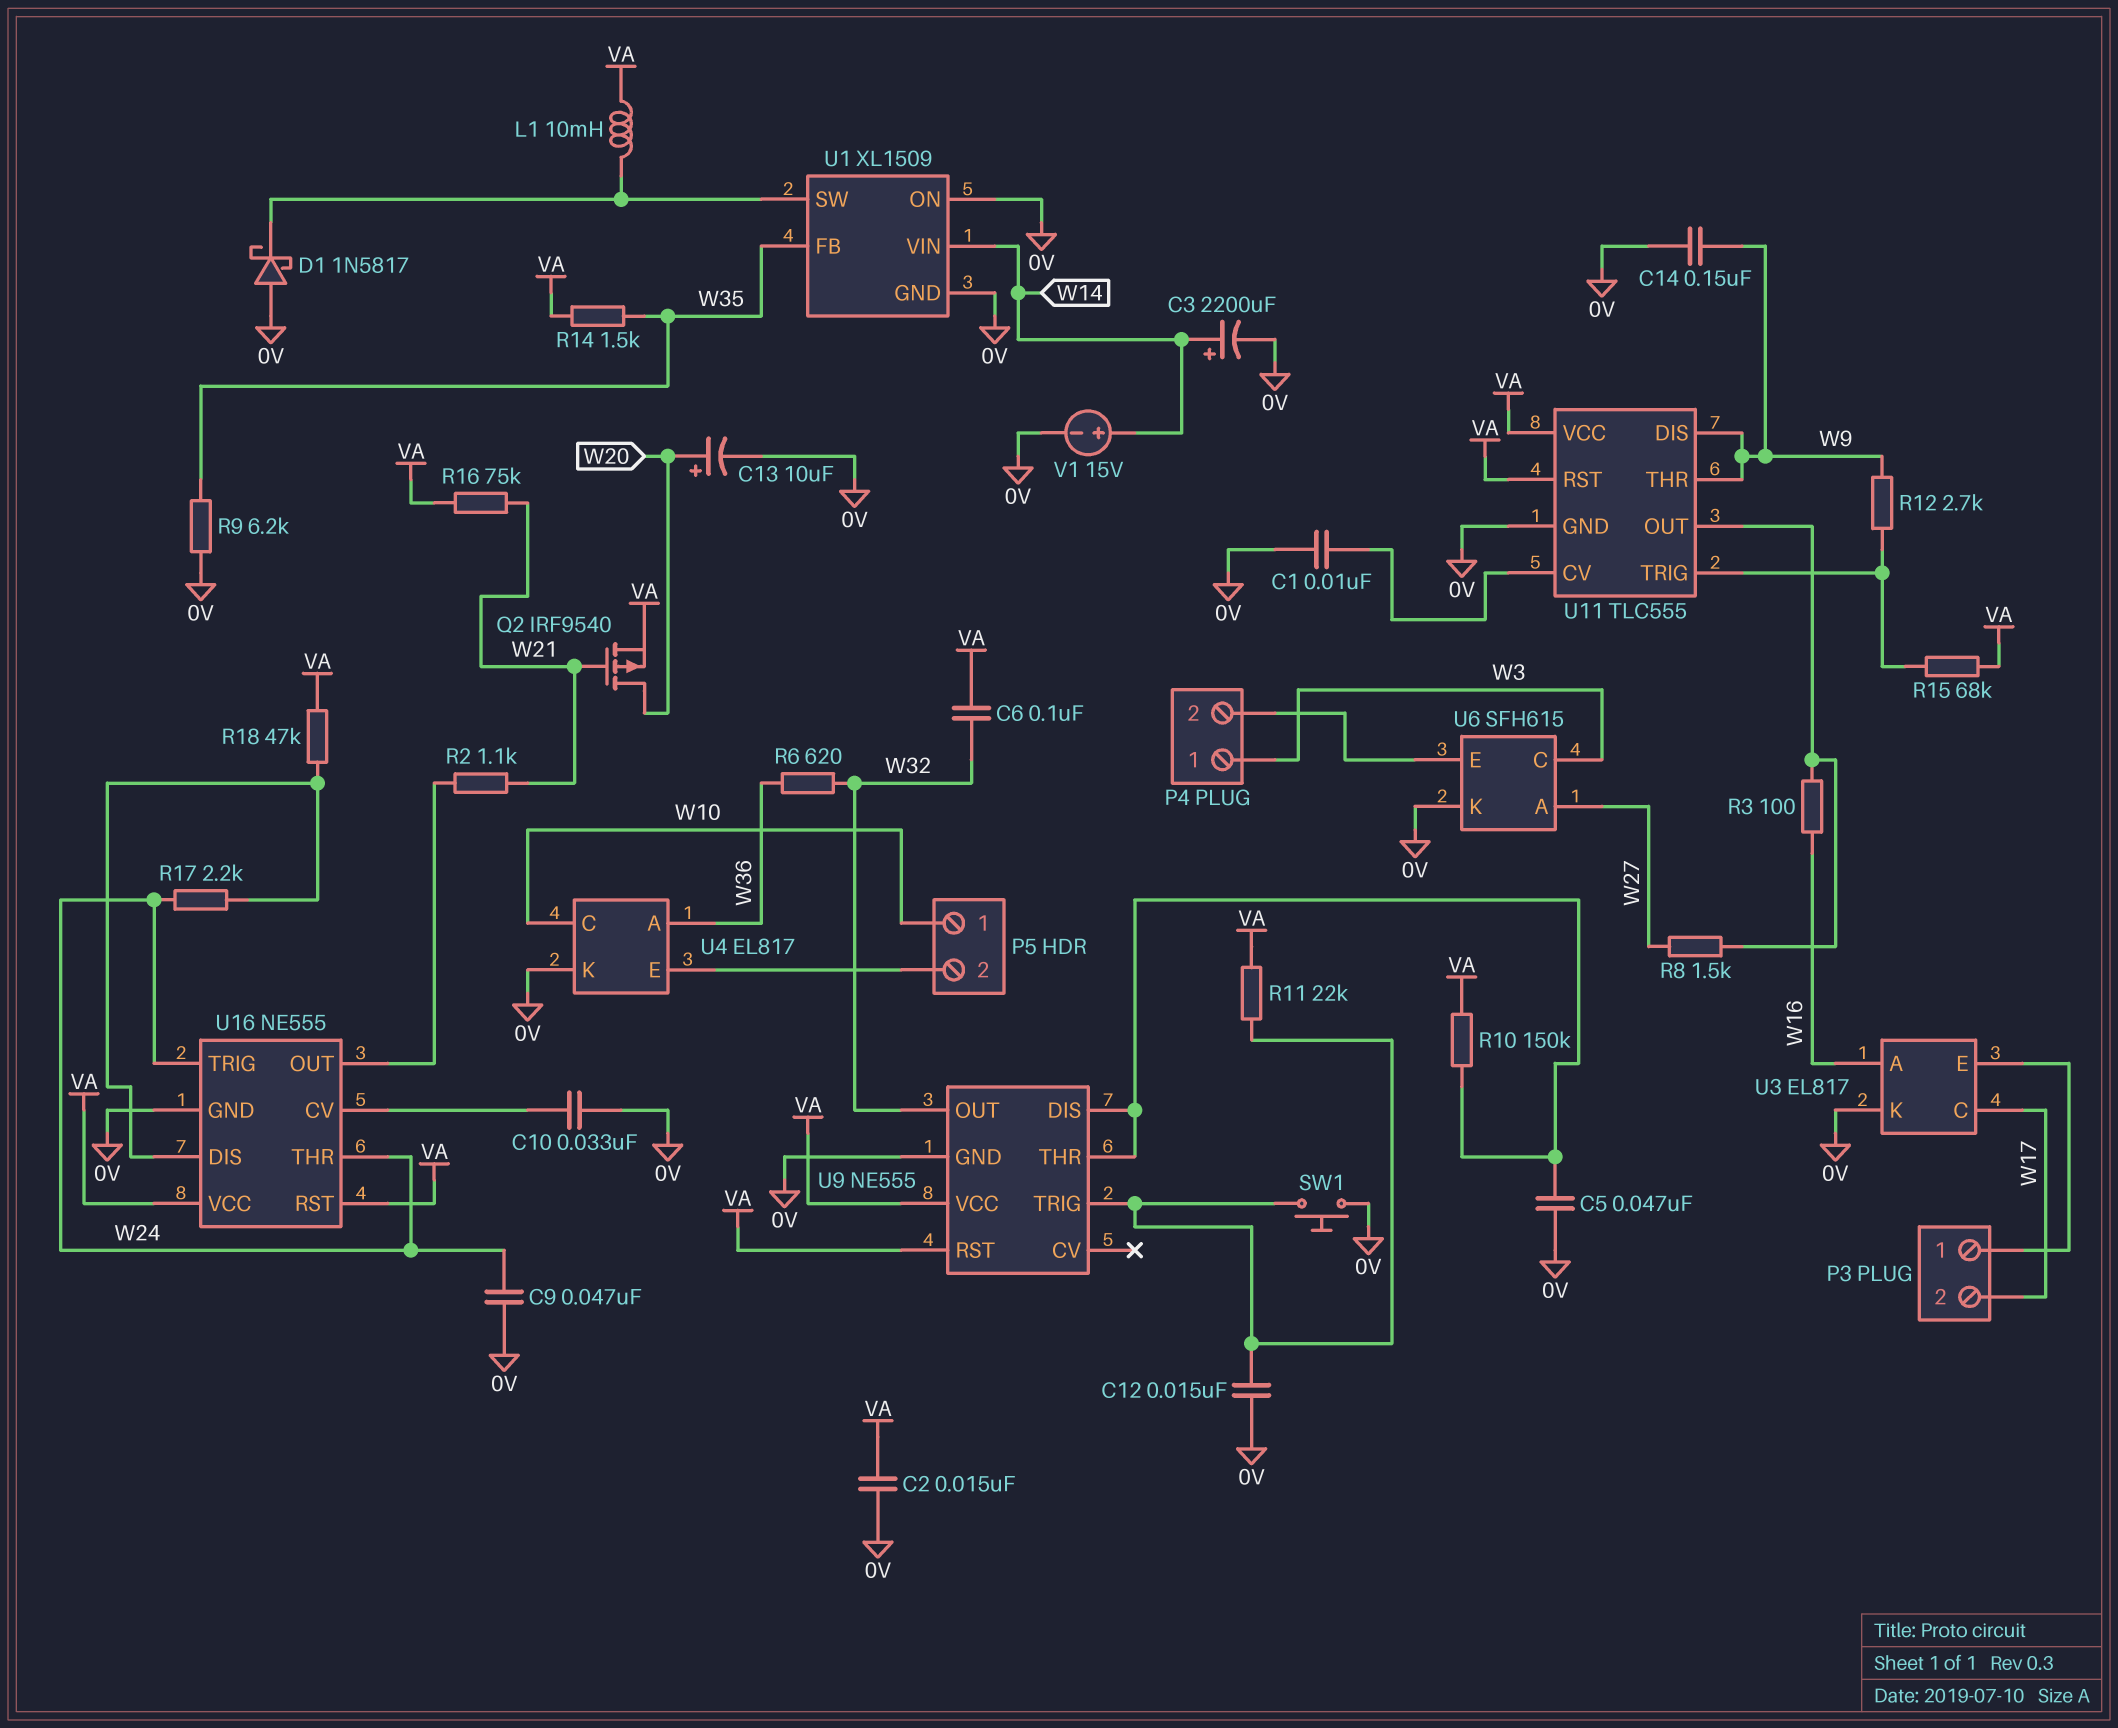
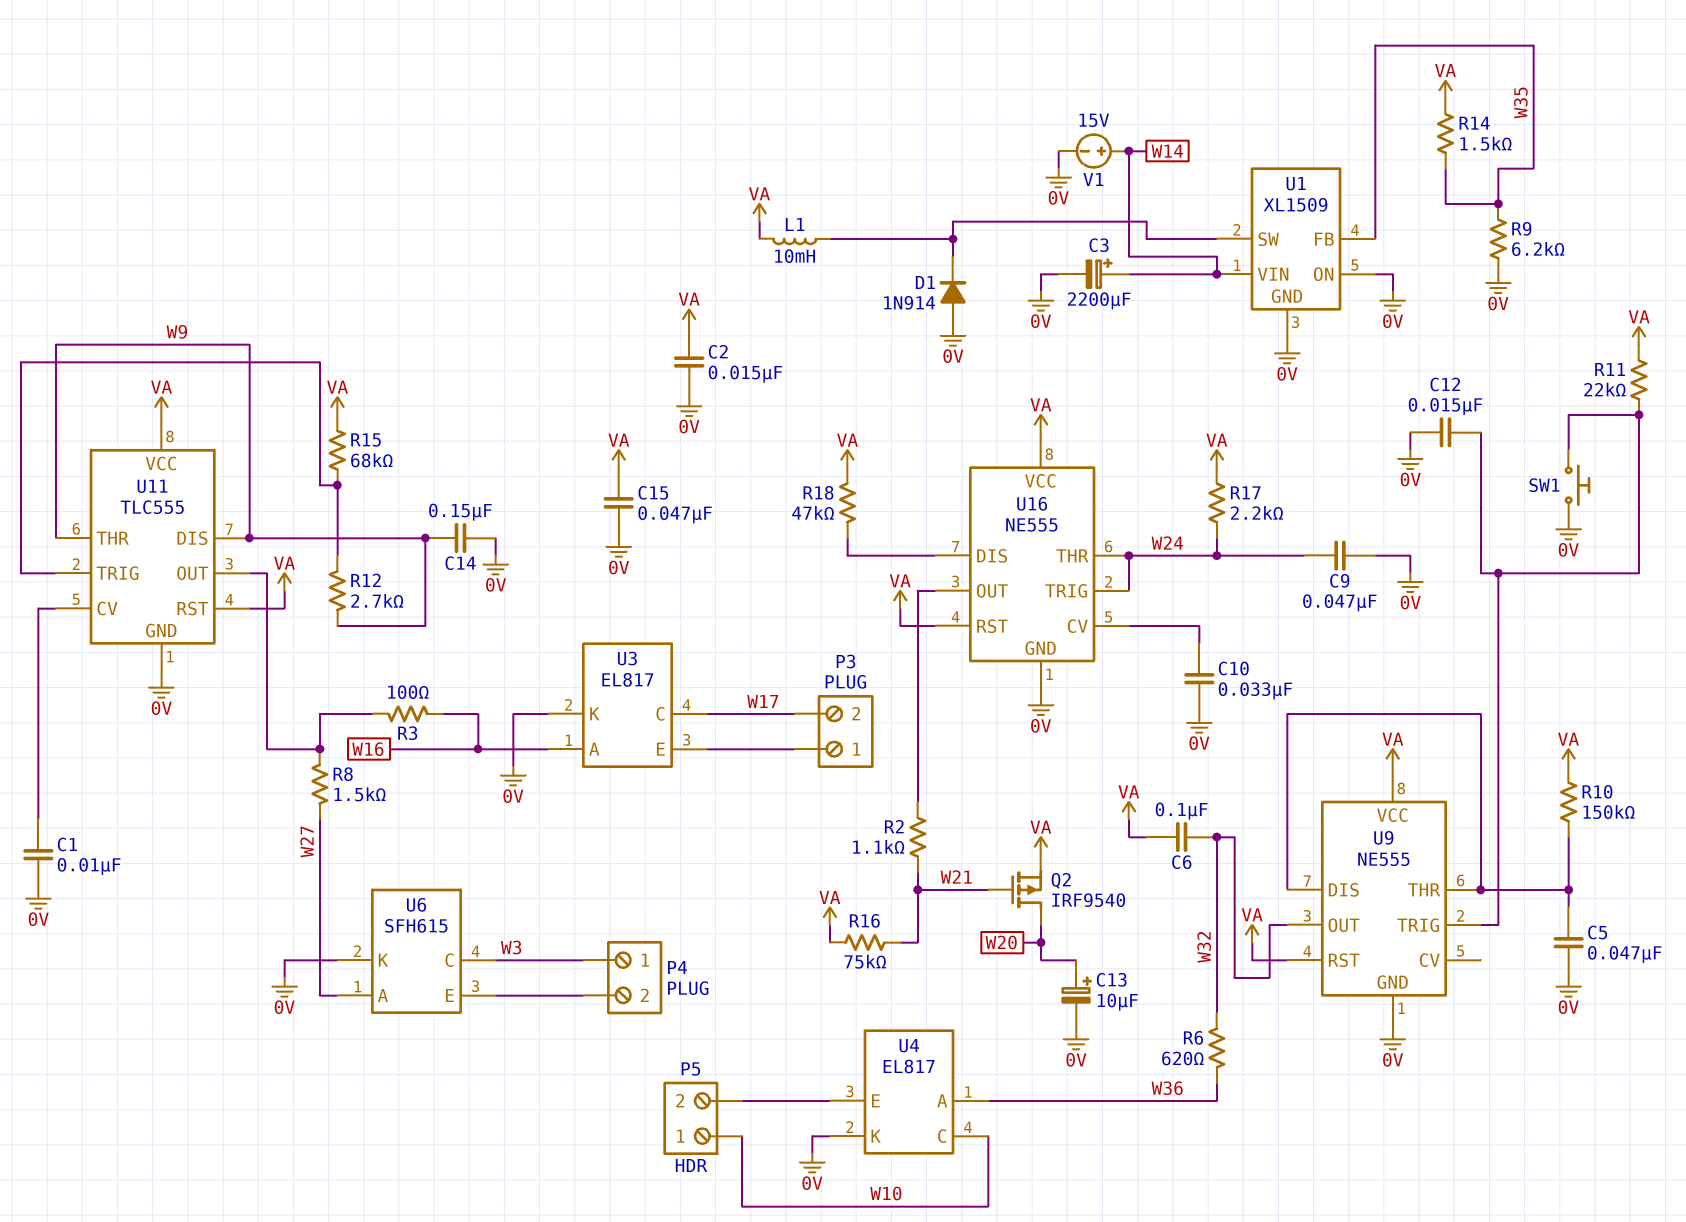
C15: none -> 47nF (0V, VA)
D1: schottky 1N5817 (A 0V, K U1/SW) -> diode 1N914 (A 0V, K U1/SW)
R17: 2.2k (U16/DIS, W24) -> 2.2k (VA, W24)

